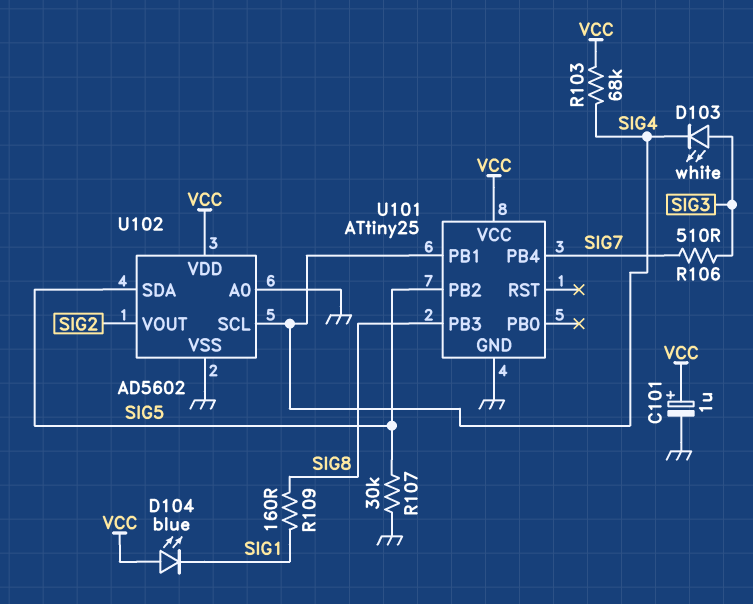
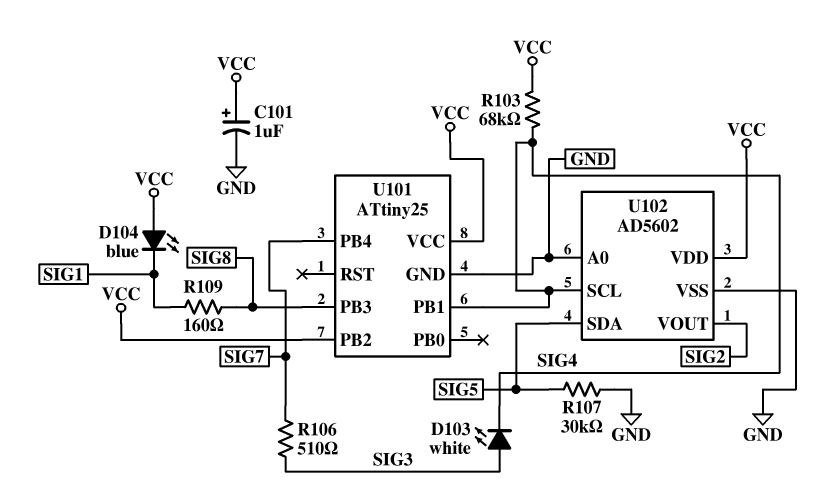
U101 pin PB2: SIG5 -> VCC

